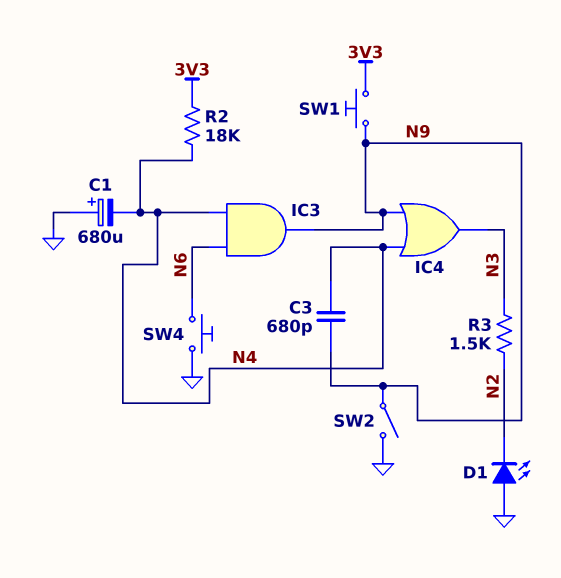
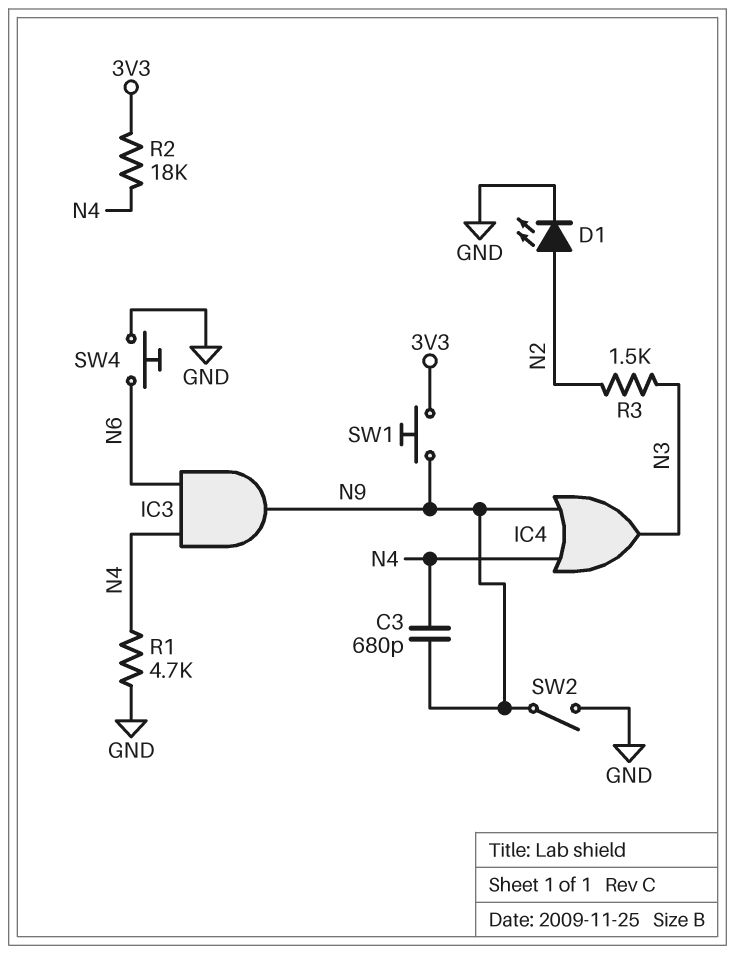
C1: 680uF (plus GND, minus N4) -> none
D1: LED (A GND, K N2) -> LED (A N2, K GND)
R1: none -> 4.7k (GND, N4)

